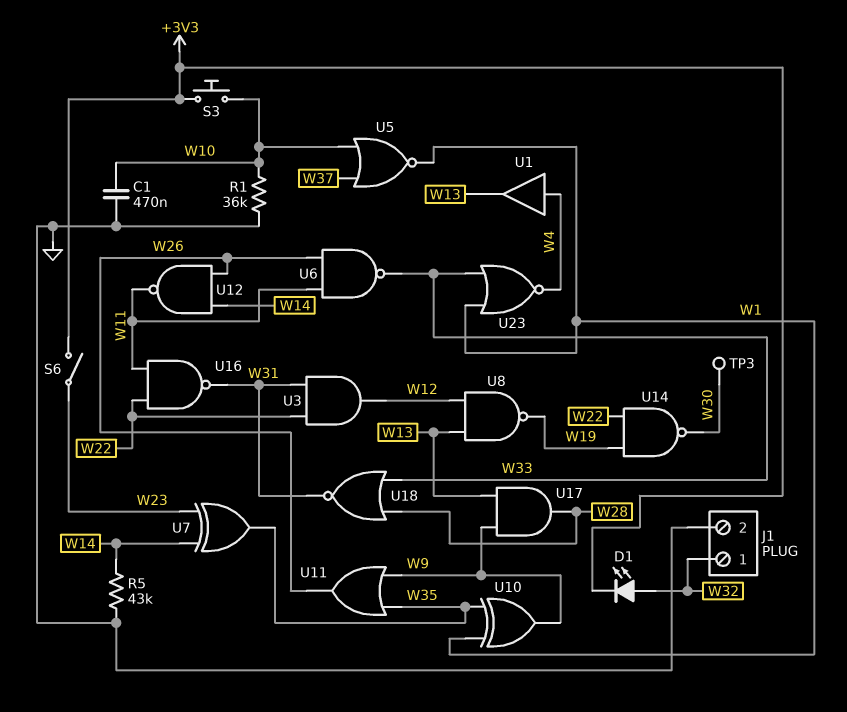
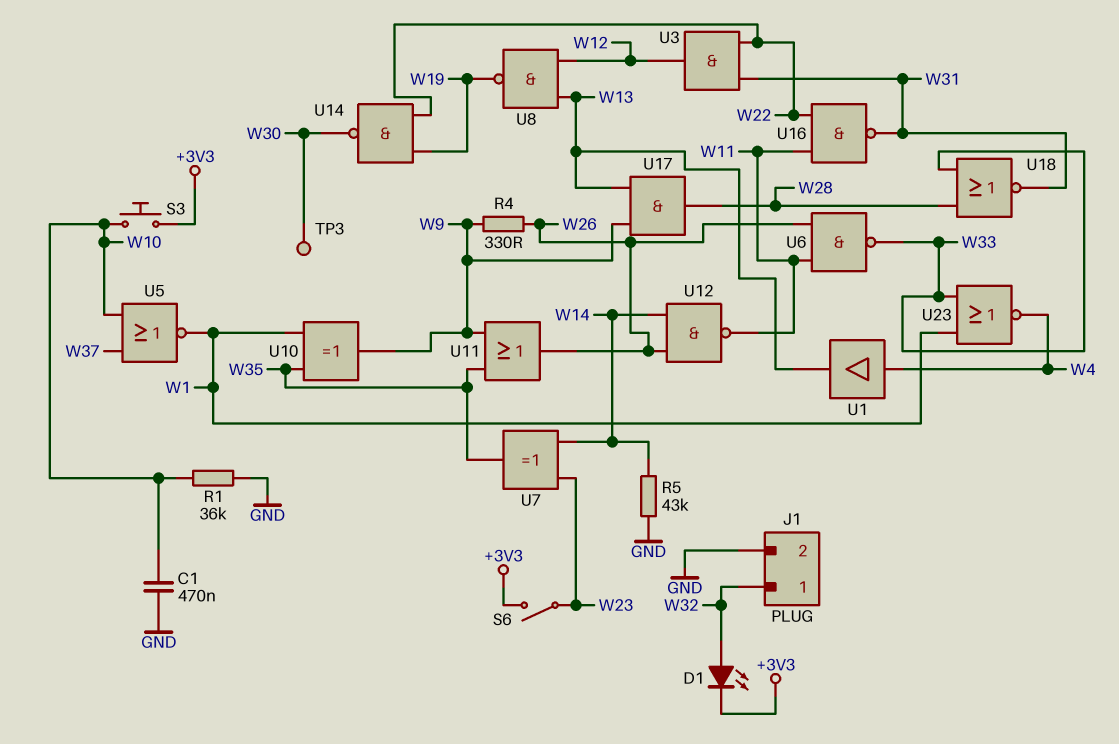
R4: none -> 330 (W9, W26)

